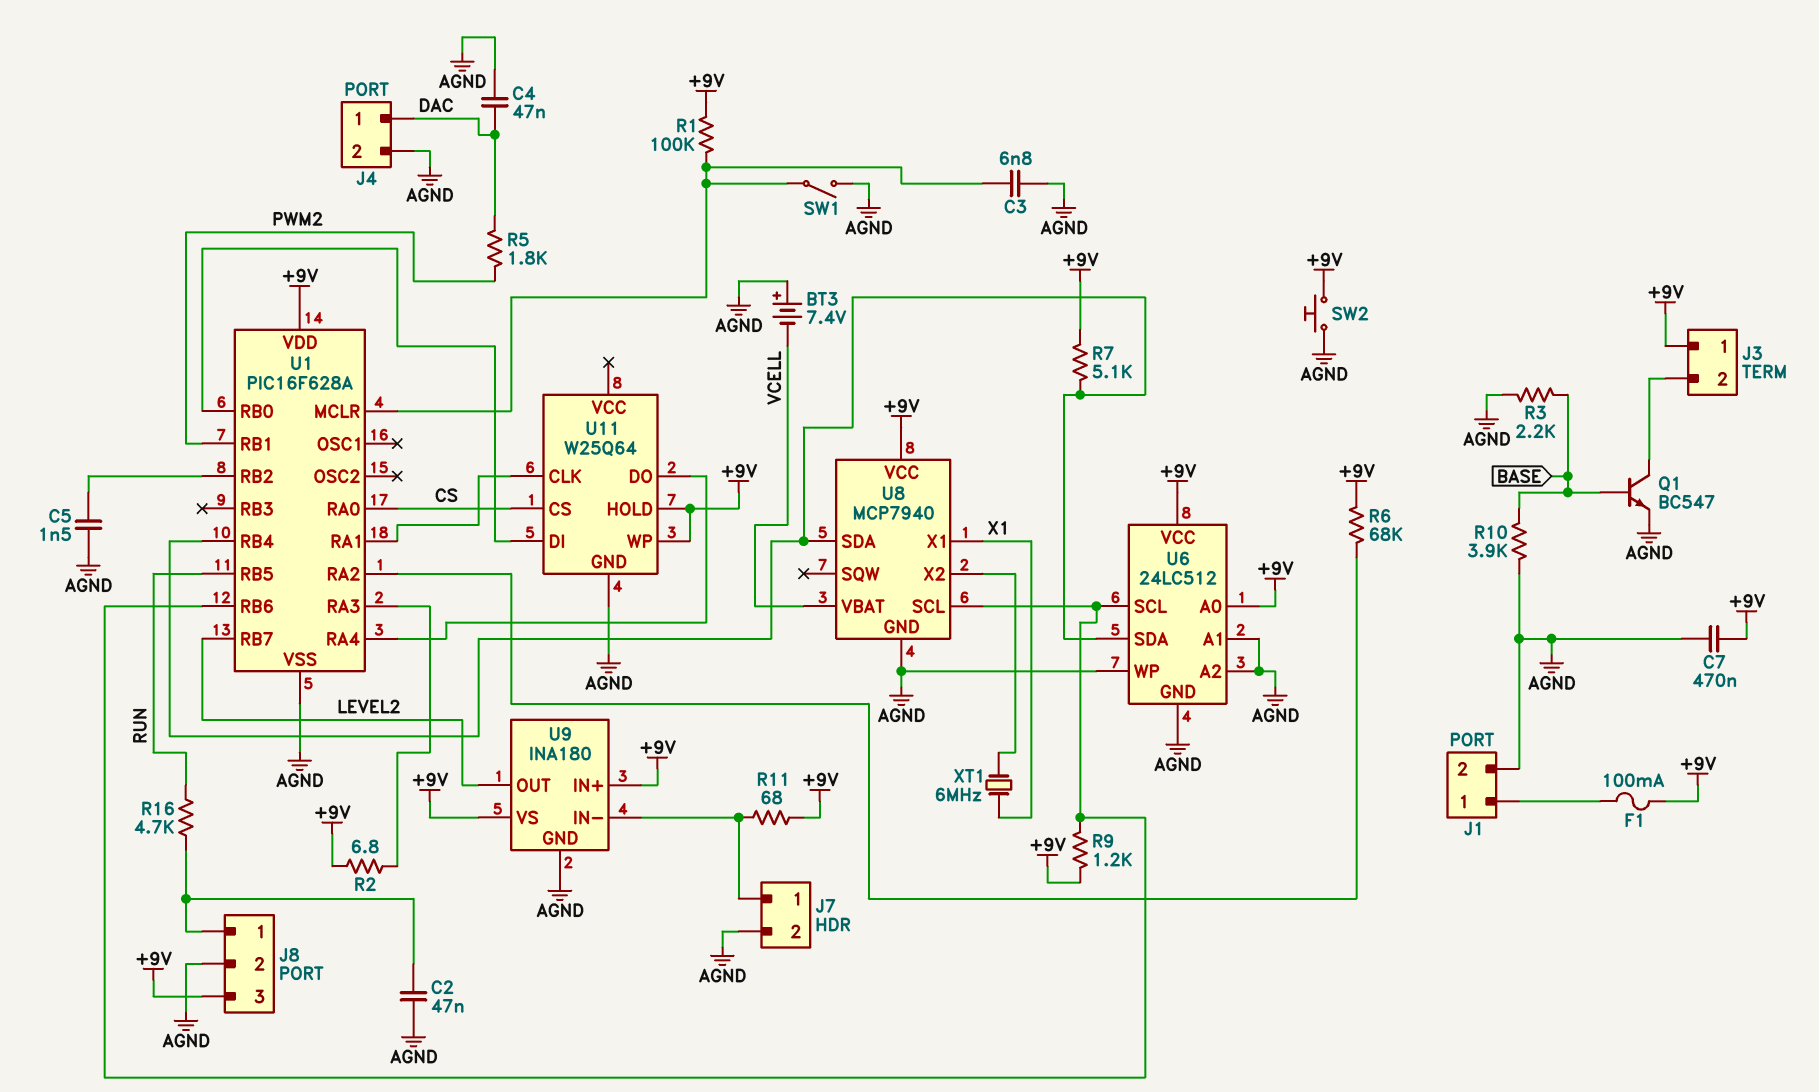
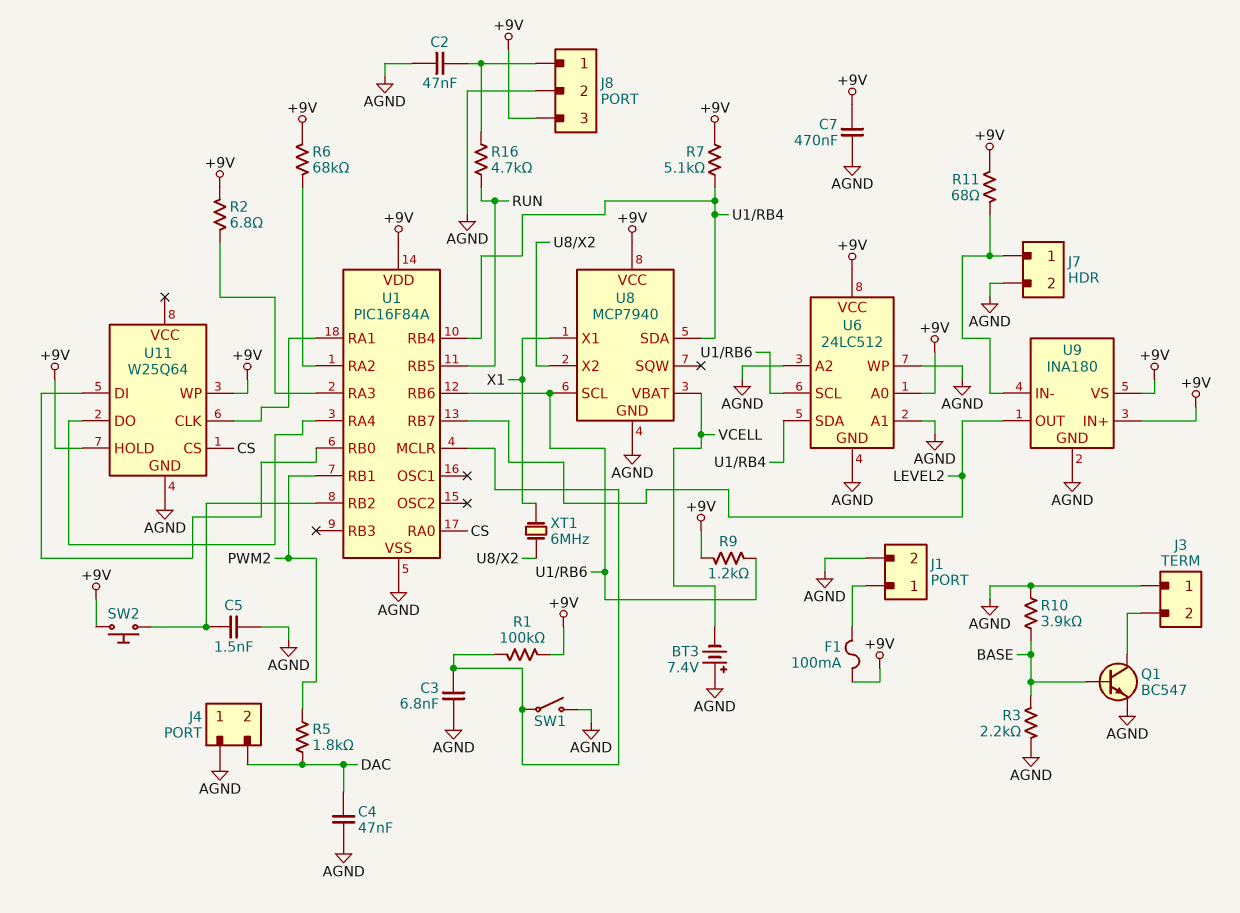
J3 pin 1: +9V -> AGND
J4 pin 1: DAC -> AGND
J4 pin 2: AGND -> DAC
SW2: button (+9V, AGND) -> button (+9V, U1/RB2)
U1: PIC16F628A -> PIC16F84A

